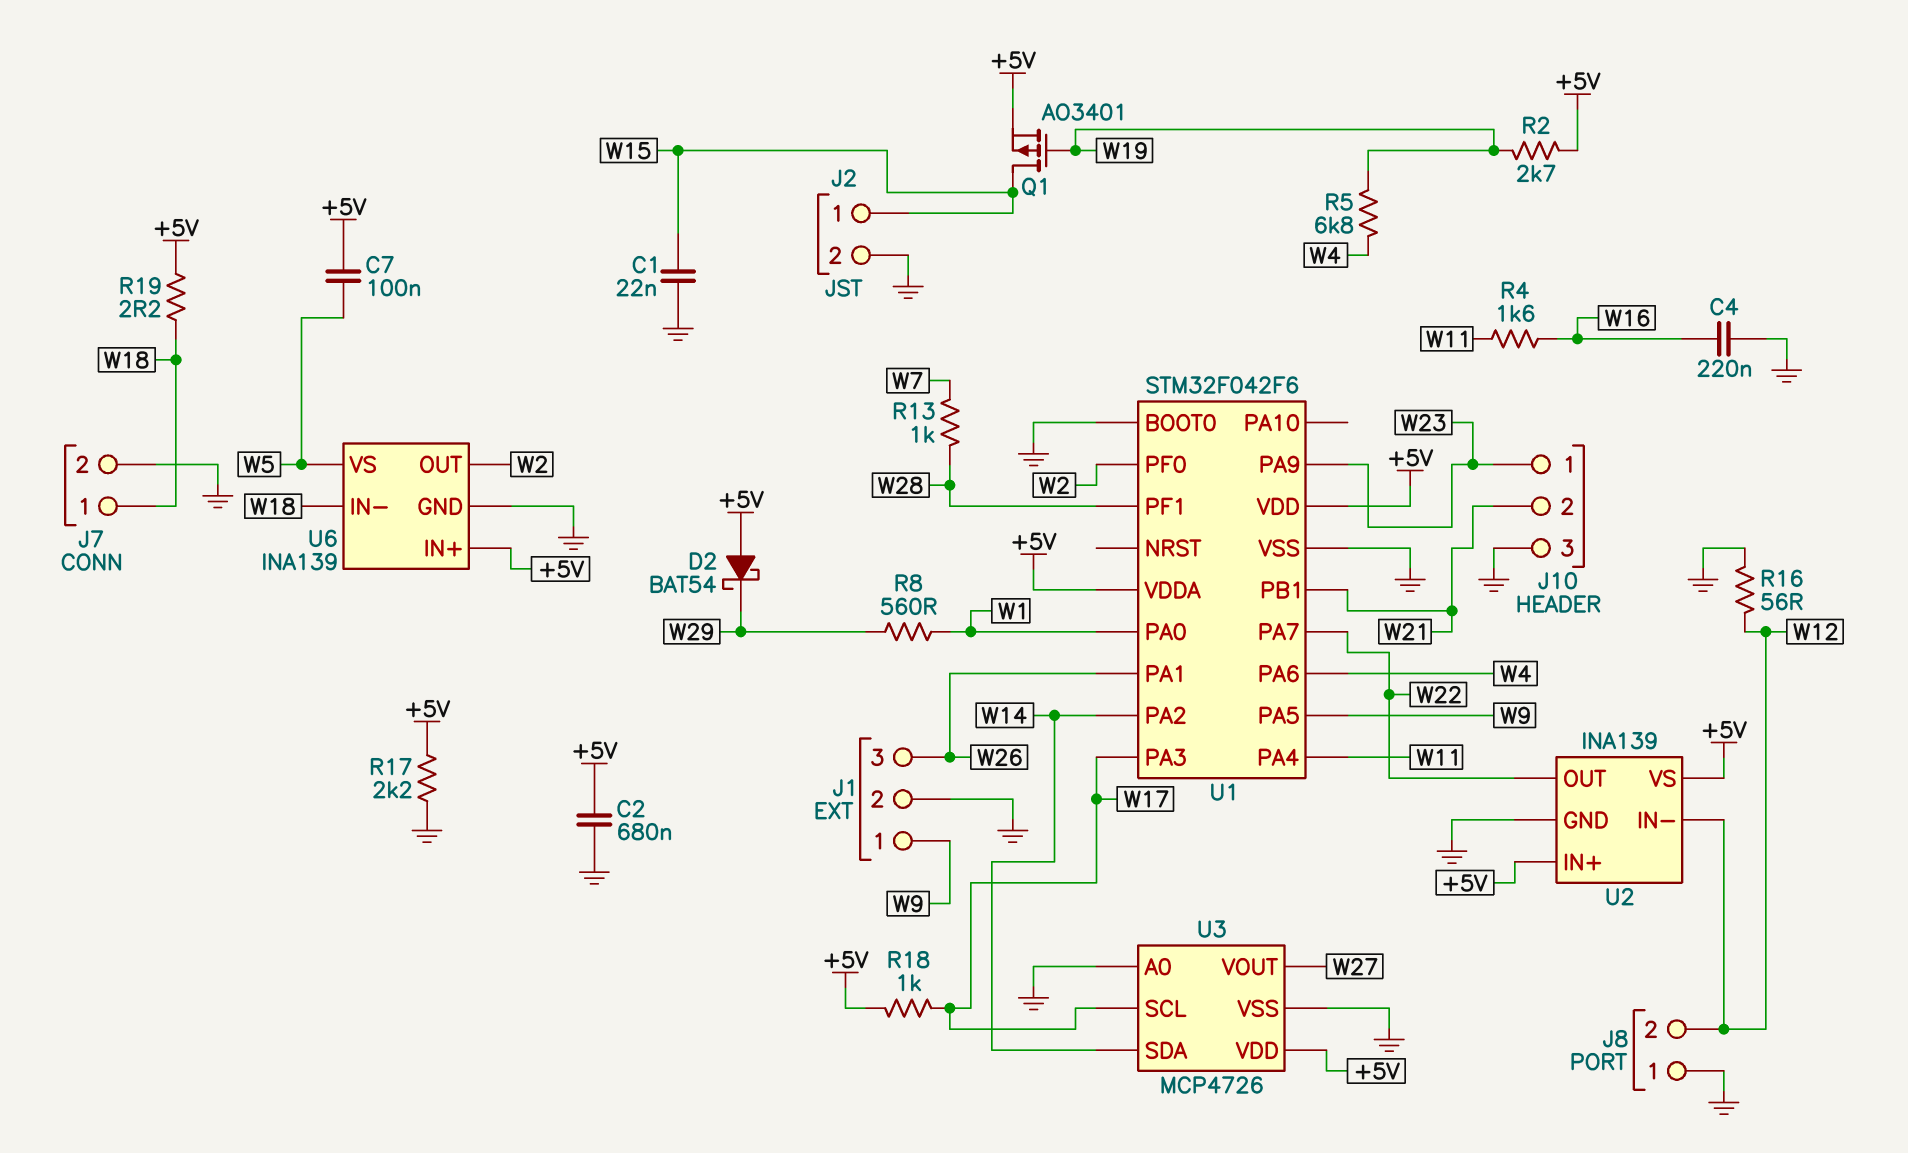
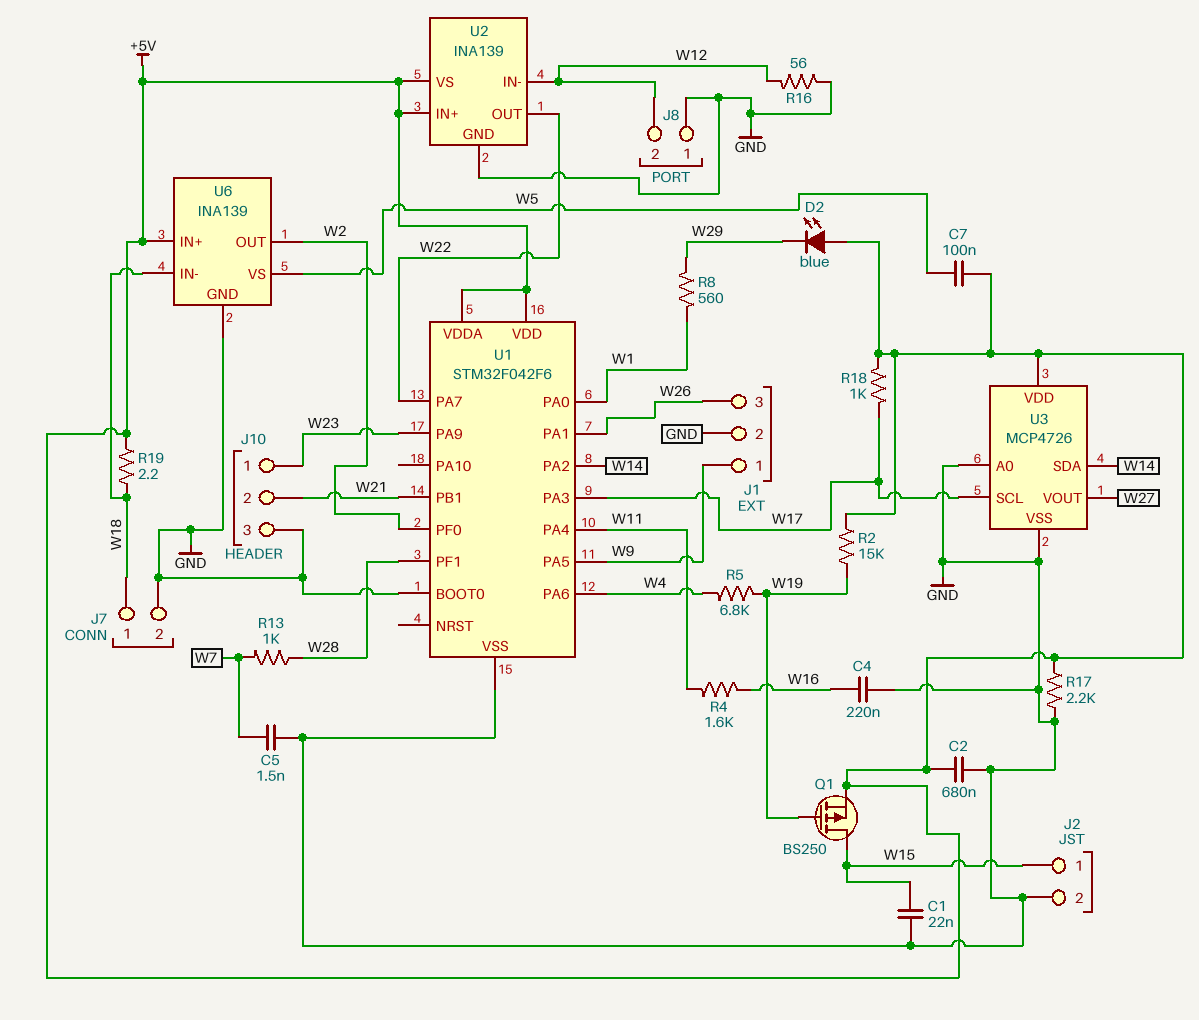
C5: none -> 1.5nF (GND, W7)
D2: schottky BAT54 (A +5V, K W29) -> LED blue (A +5V, K W29)
Q1: PMOS AO3401 (G W19, D W15, S +5V) -> PMOS BS250 (G W19, D W15, S +5V)
R2: 2.7k (+5V, W19) -> 15k (+5V, W19)

